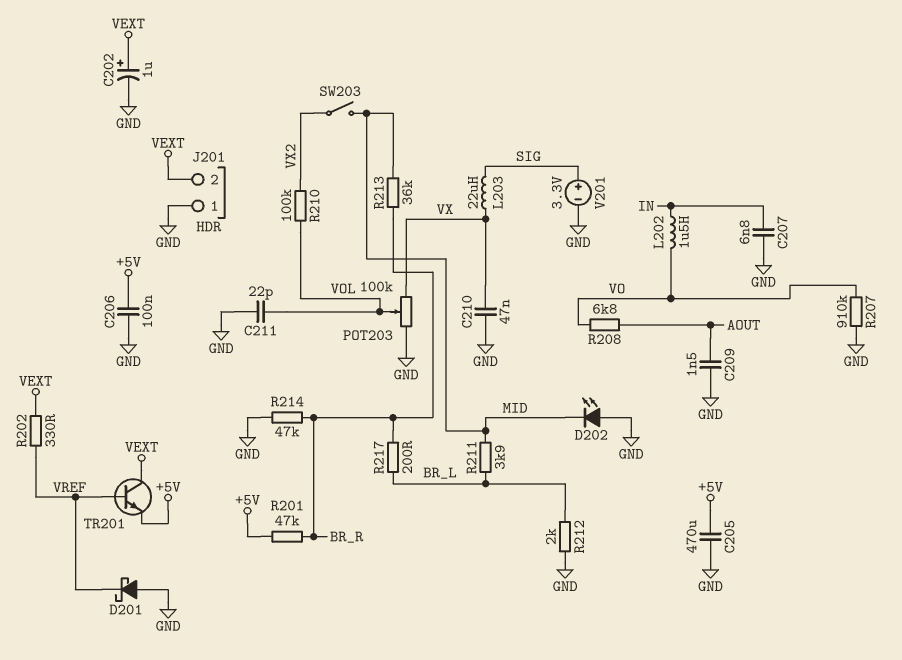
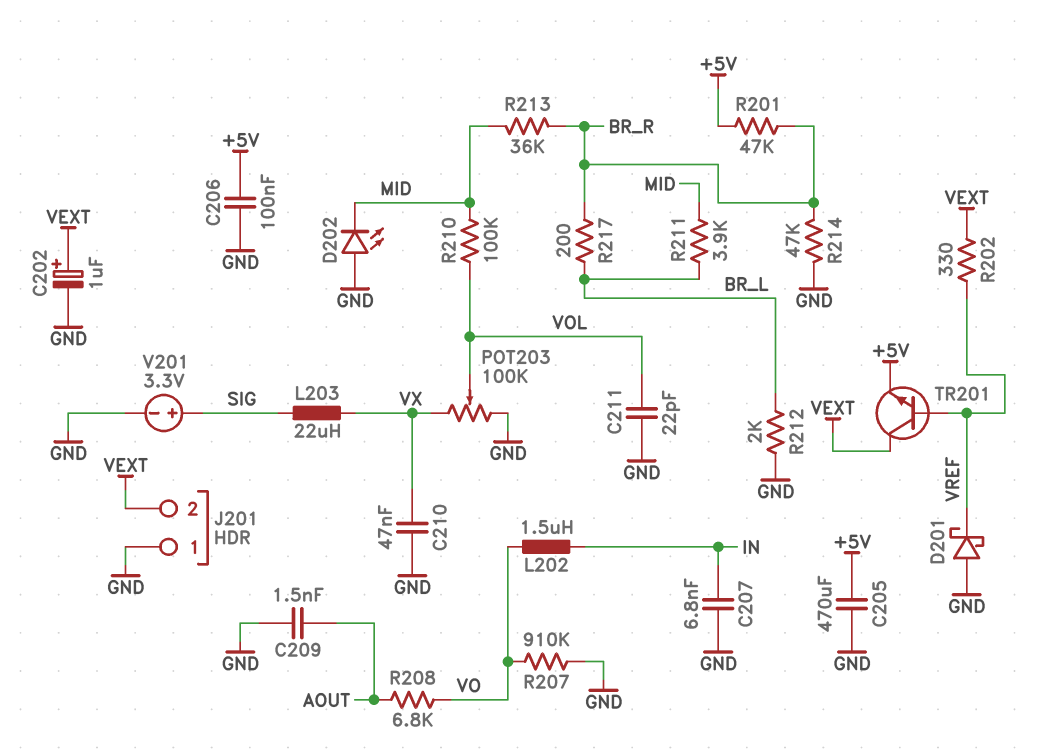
R210: 100k (VOL, VX2) -> 100k (MID, VOL)
SW203: switch (MID, VX2) -> none

